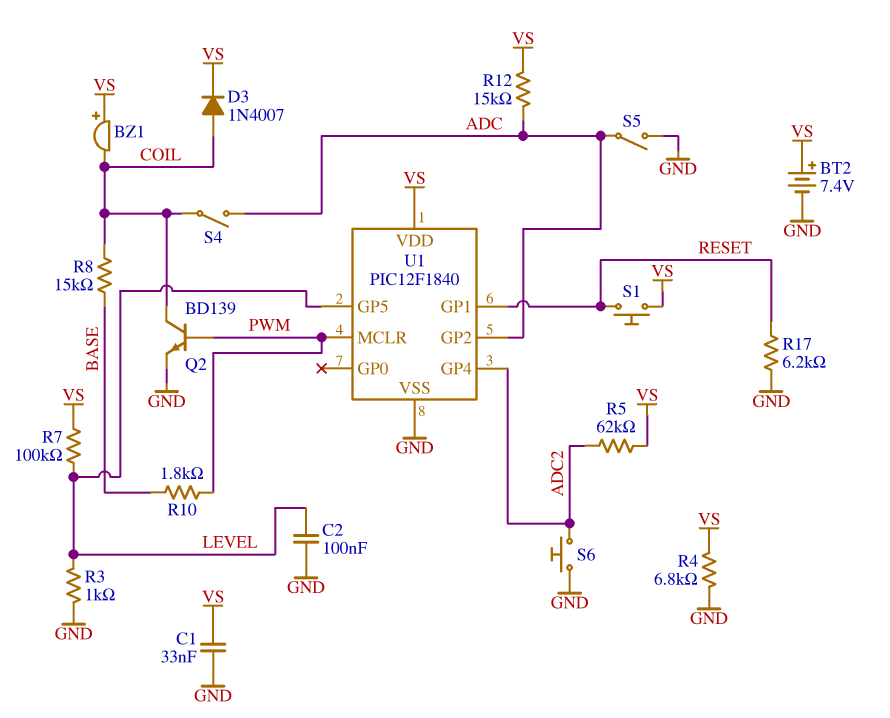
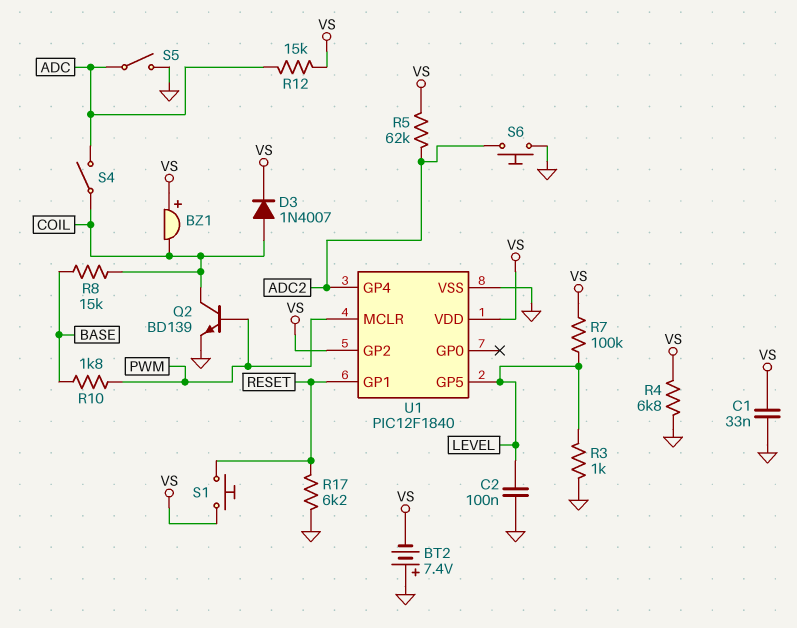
BT2: 7.4V (plus VS, minus GND) -> 7.4V (plus GND, minus VS)
U1 pin GP2: ADC -> VS

